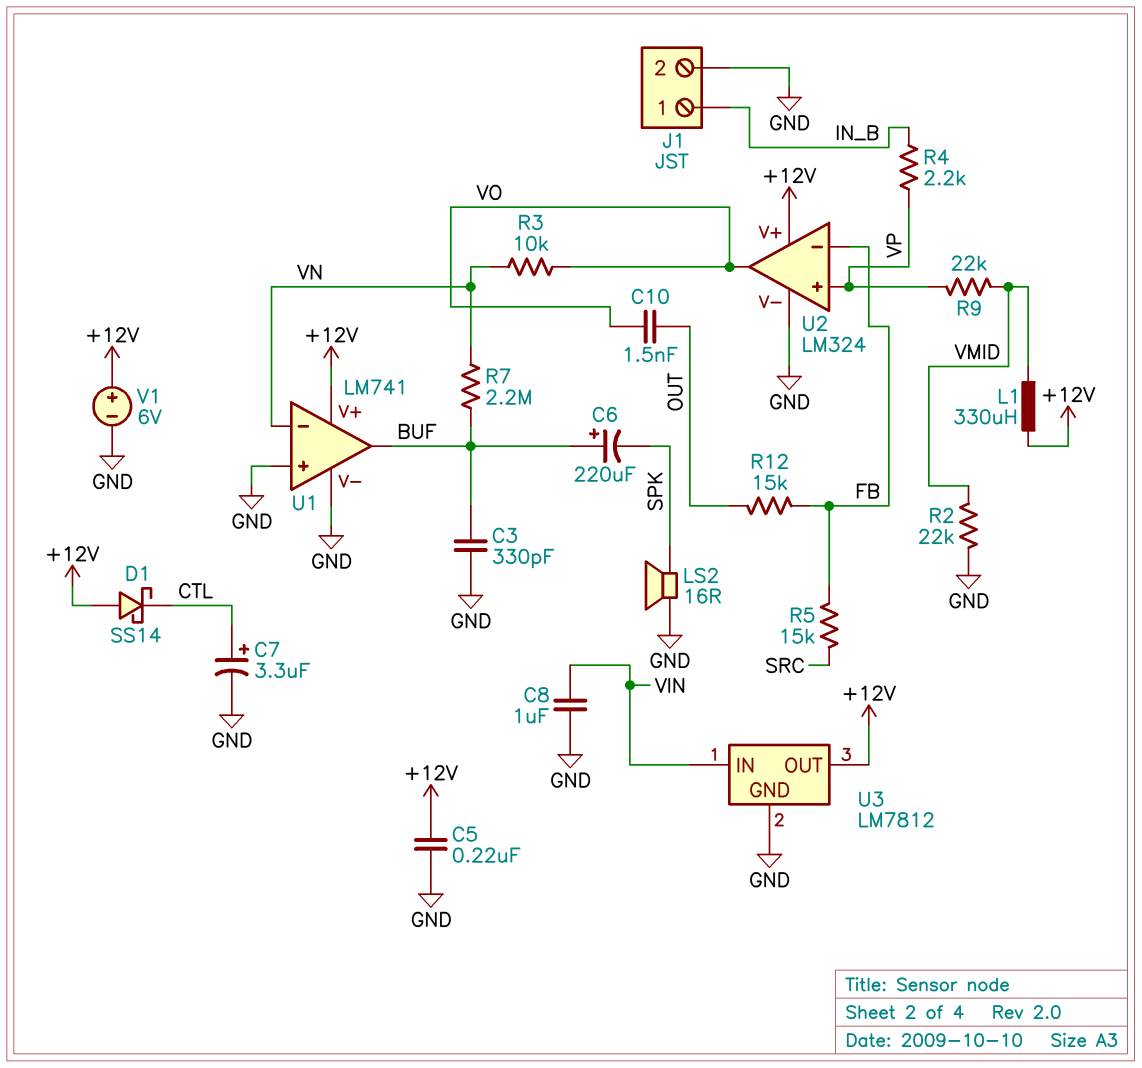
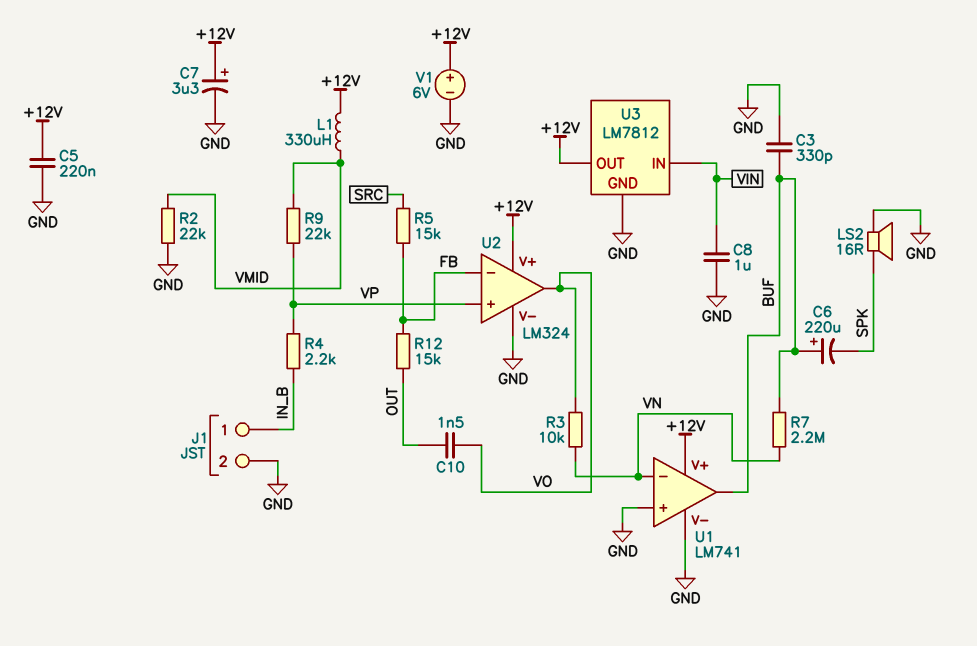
C7: 3.3uF (plus CTL, minus GND) -> 3.3uF (plus +12V, minus GND)
D1: schottky SS14 (A +12V, K CTL) -> none

